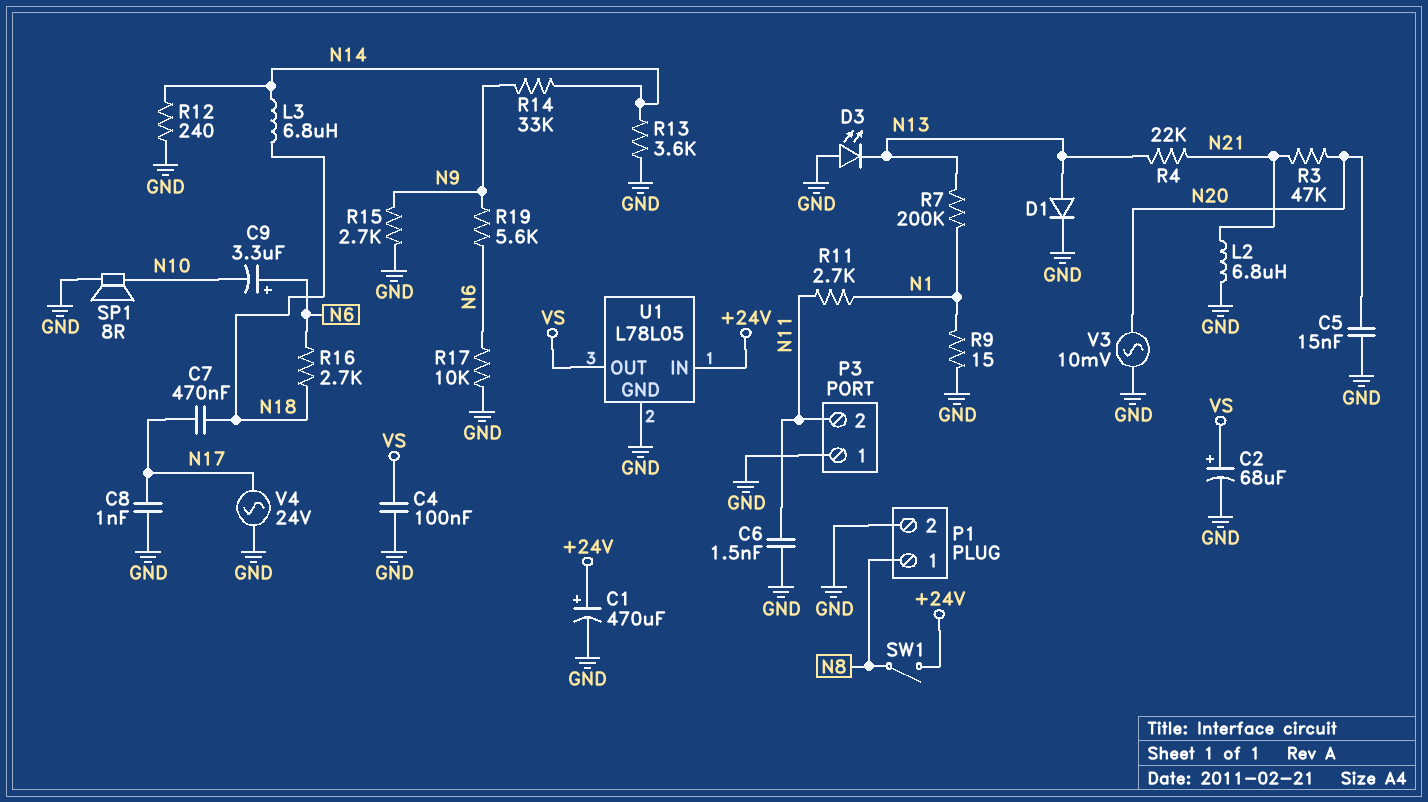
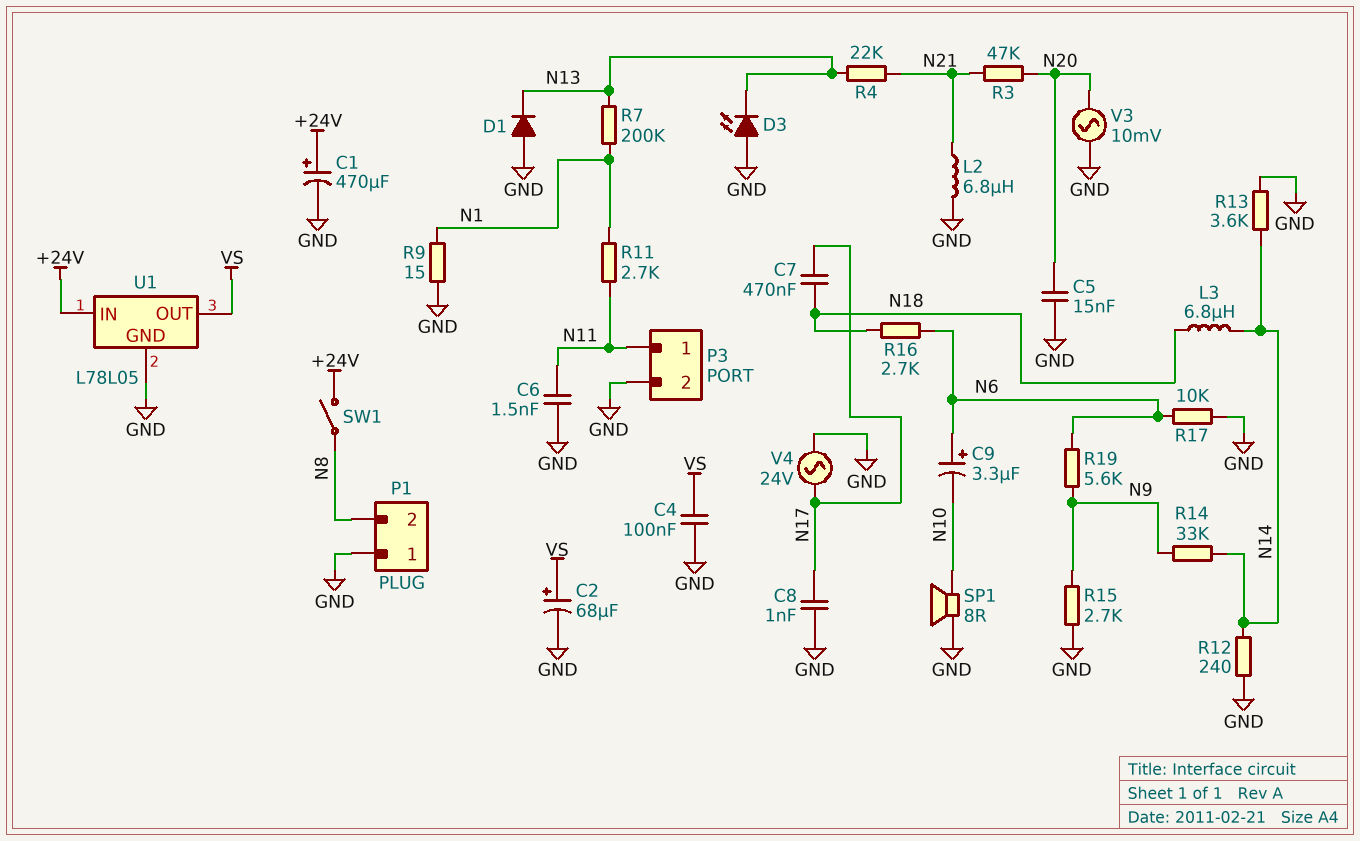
D1: diode (A N13, K GND) -> diode (A GND, K N13)
P1 pin 1: N8 -> GND
P1 pin 2: GND -> N8
P3 pin 1: GND -> N11
P3 pin 2: N11 -> GND

